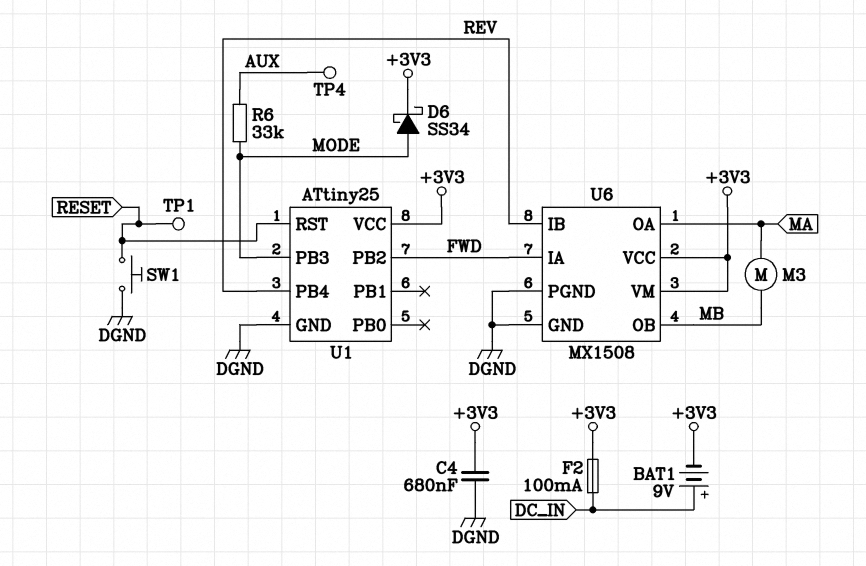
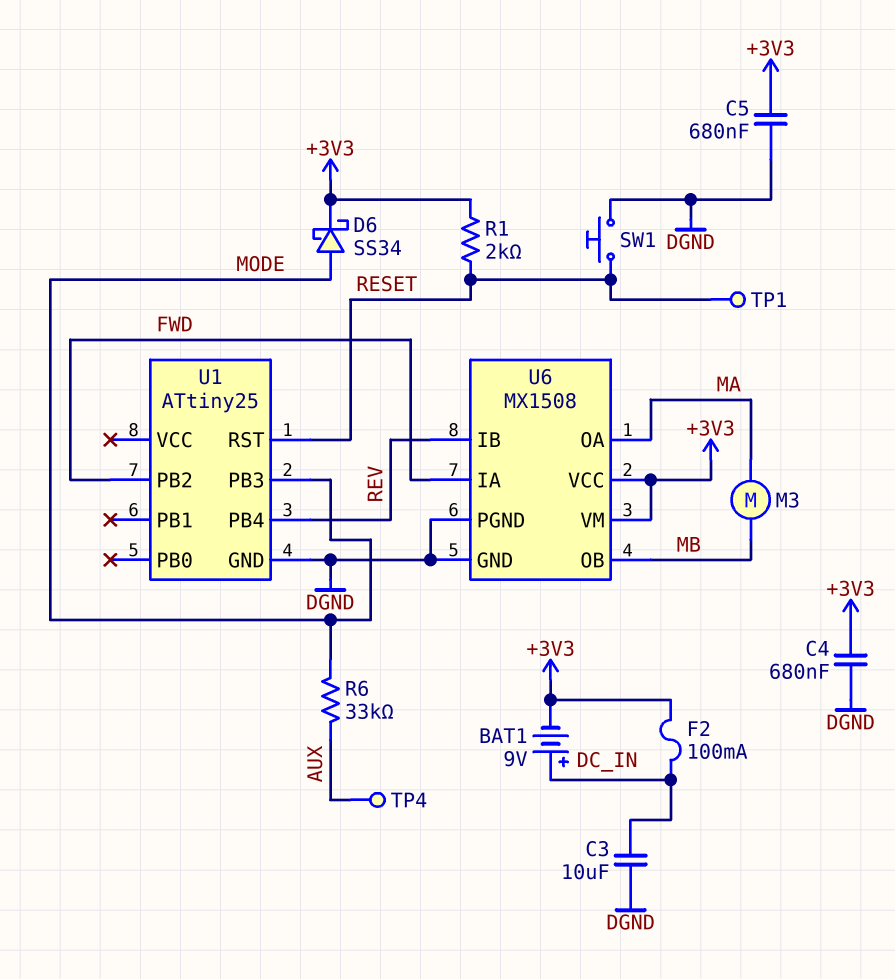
C3: none -> 10uF (DC_IN, DGND)
C5: none -> 680nF (+3V3, DGND)
R1: none -> 2k (+3V3, RESET)
U1 pin VCC: +3V3 -> none

